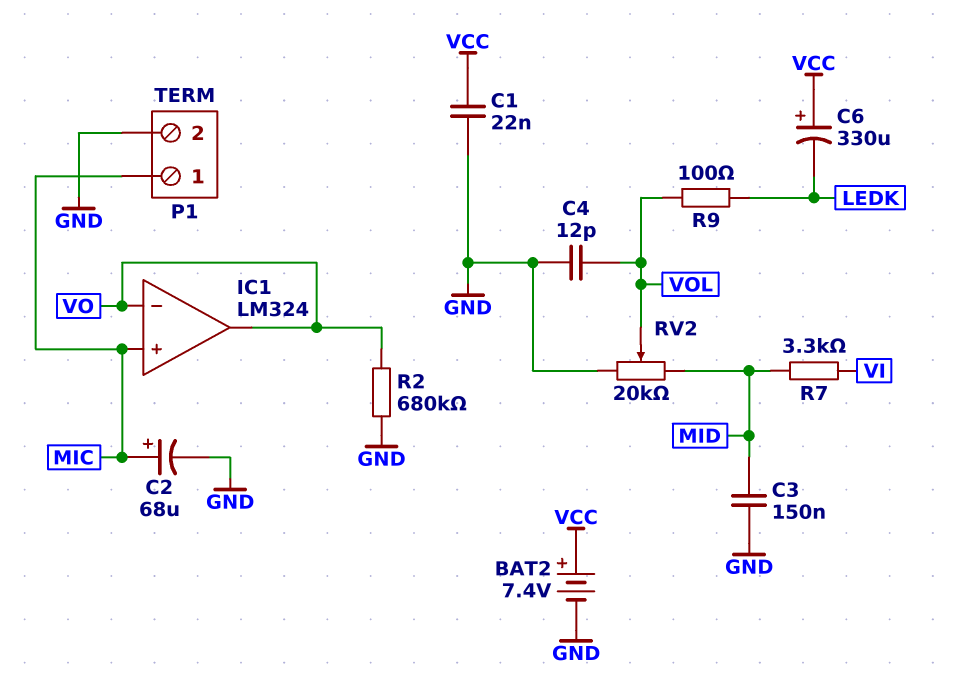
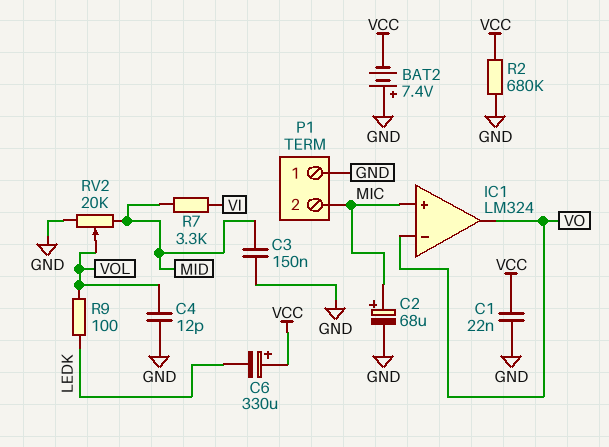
BAT2: 7.4V (plus VCC, minus GND) -> 7.4V (plus GND, minus VCC)
P1 pin 1: MIC -> GND
P1 pin 2: GND -> MIC
R2: 680k (GND, VO) -> 680k (GND, VCC)

